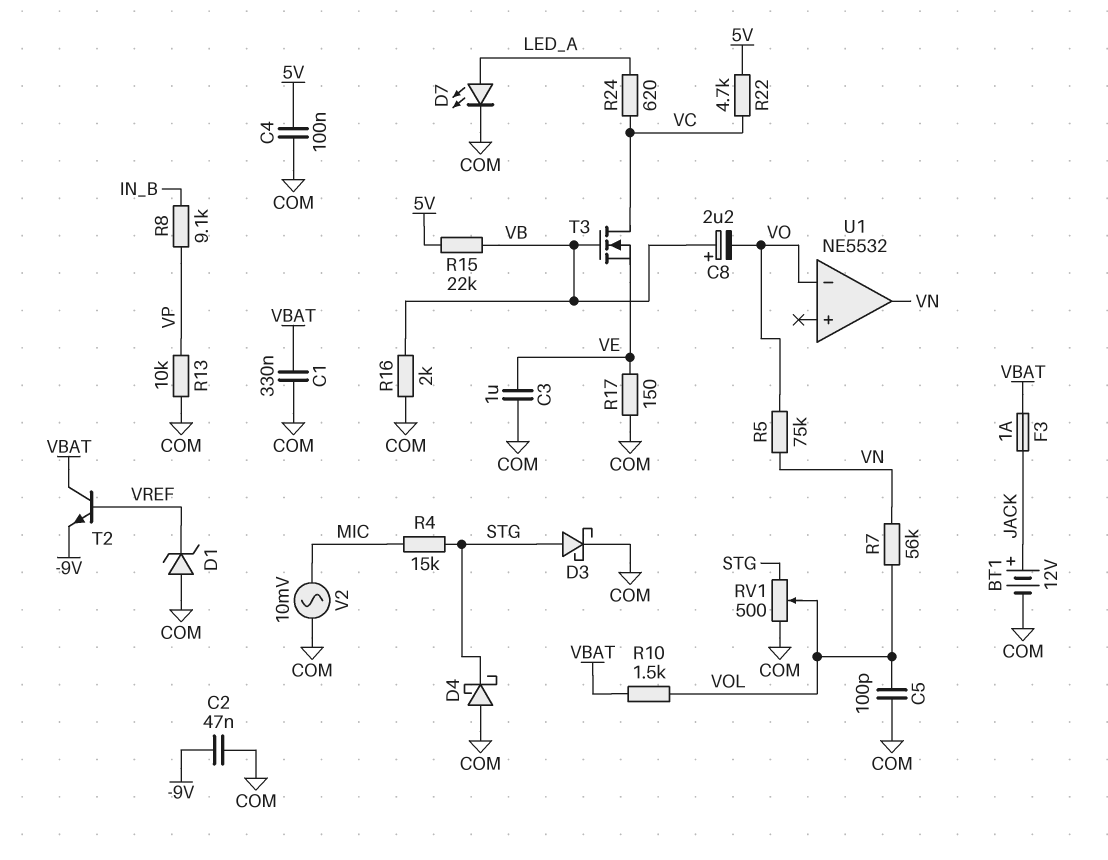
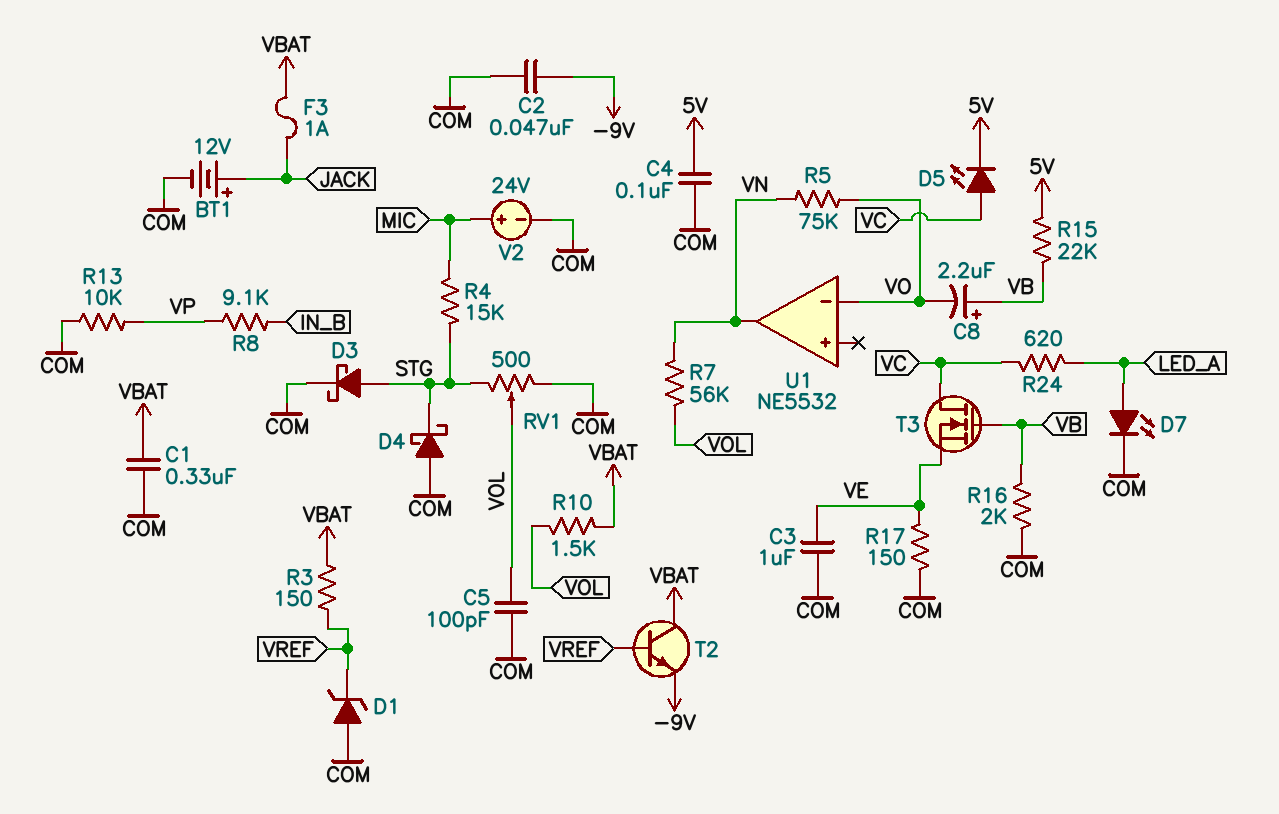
D5: none -> LED (A VC, K 5V)
R3: none -> 150 (VBAT, VREF)
R22: 4.7k (5V, VC) -> none
V2: AC 10mV (COM, MIC) -> 24V (plus MIC, minus COM)

